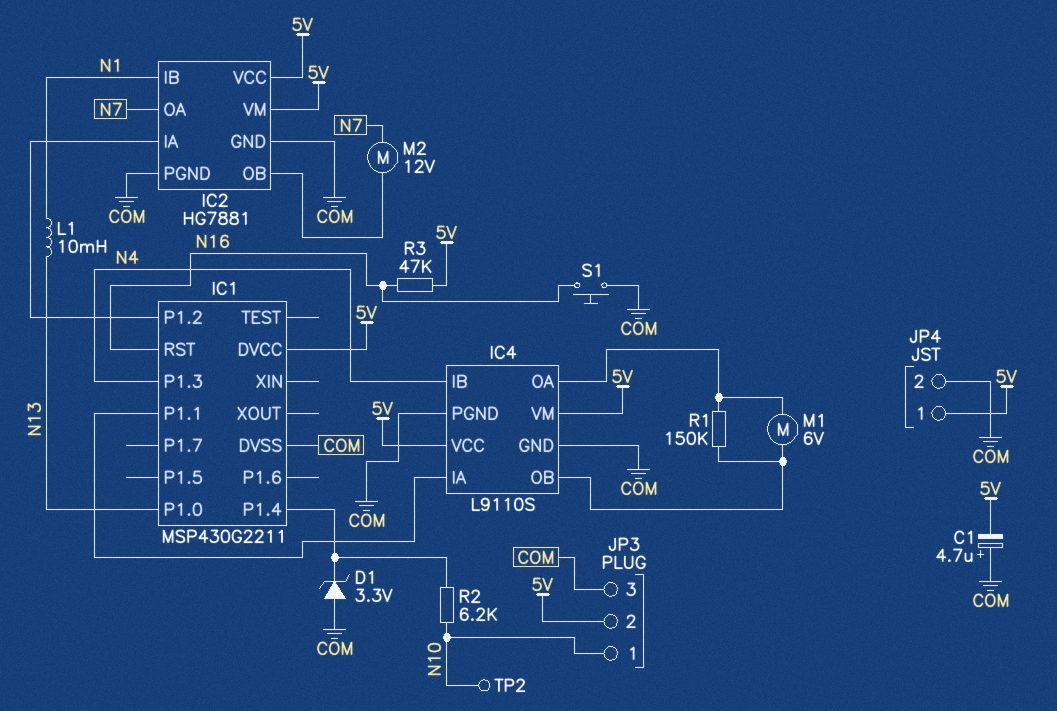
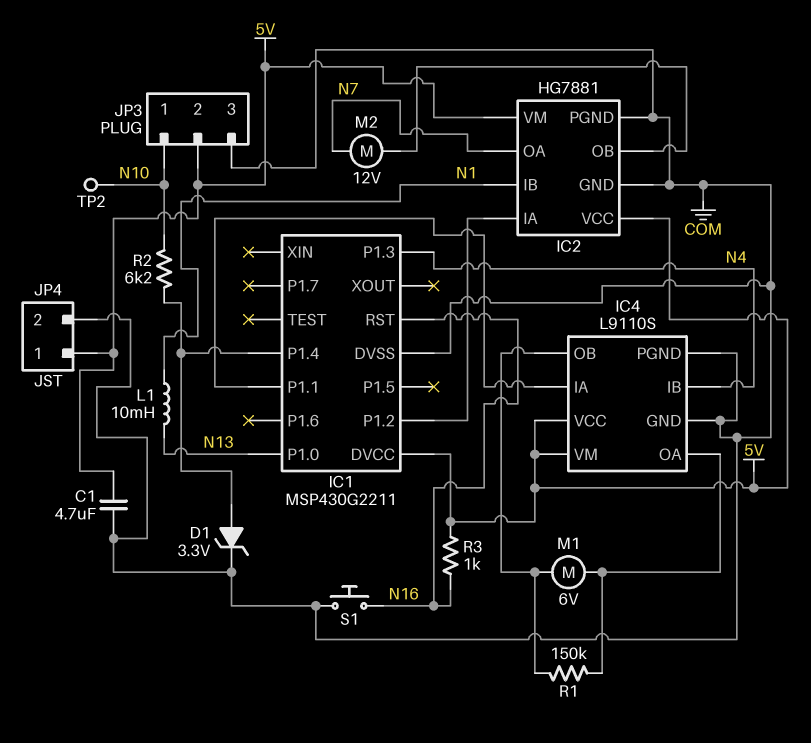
C1: 4.7uF (plus COM, minus 5V) -> 4.7uF (5V, COM)
D1: zener 3.3V (A COM, K IC1/P1.4) -> zener 3.3V (A IC1/P1.4, K COM)
R3: 47k (5V, N16) -> 1k (5V, N16)

